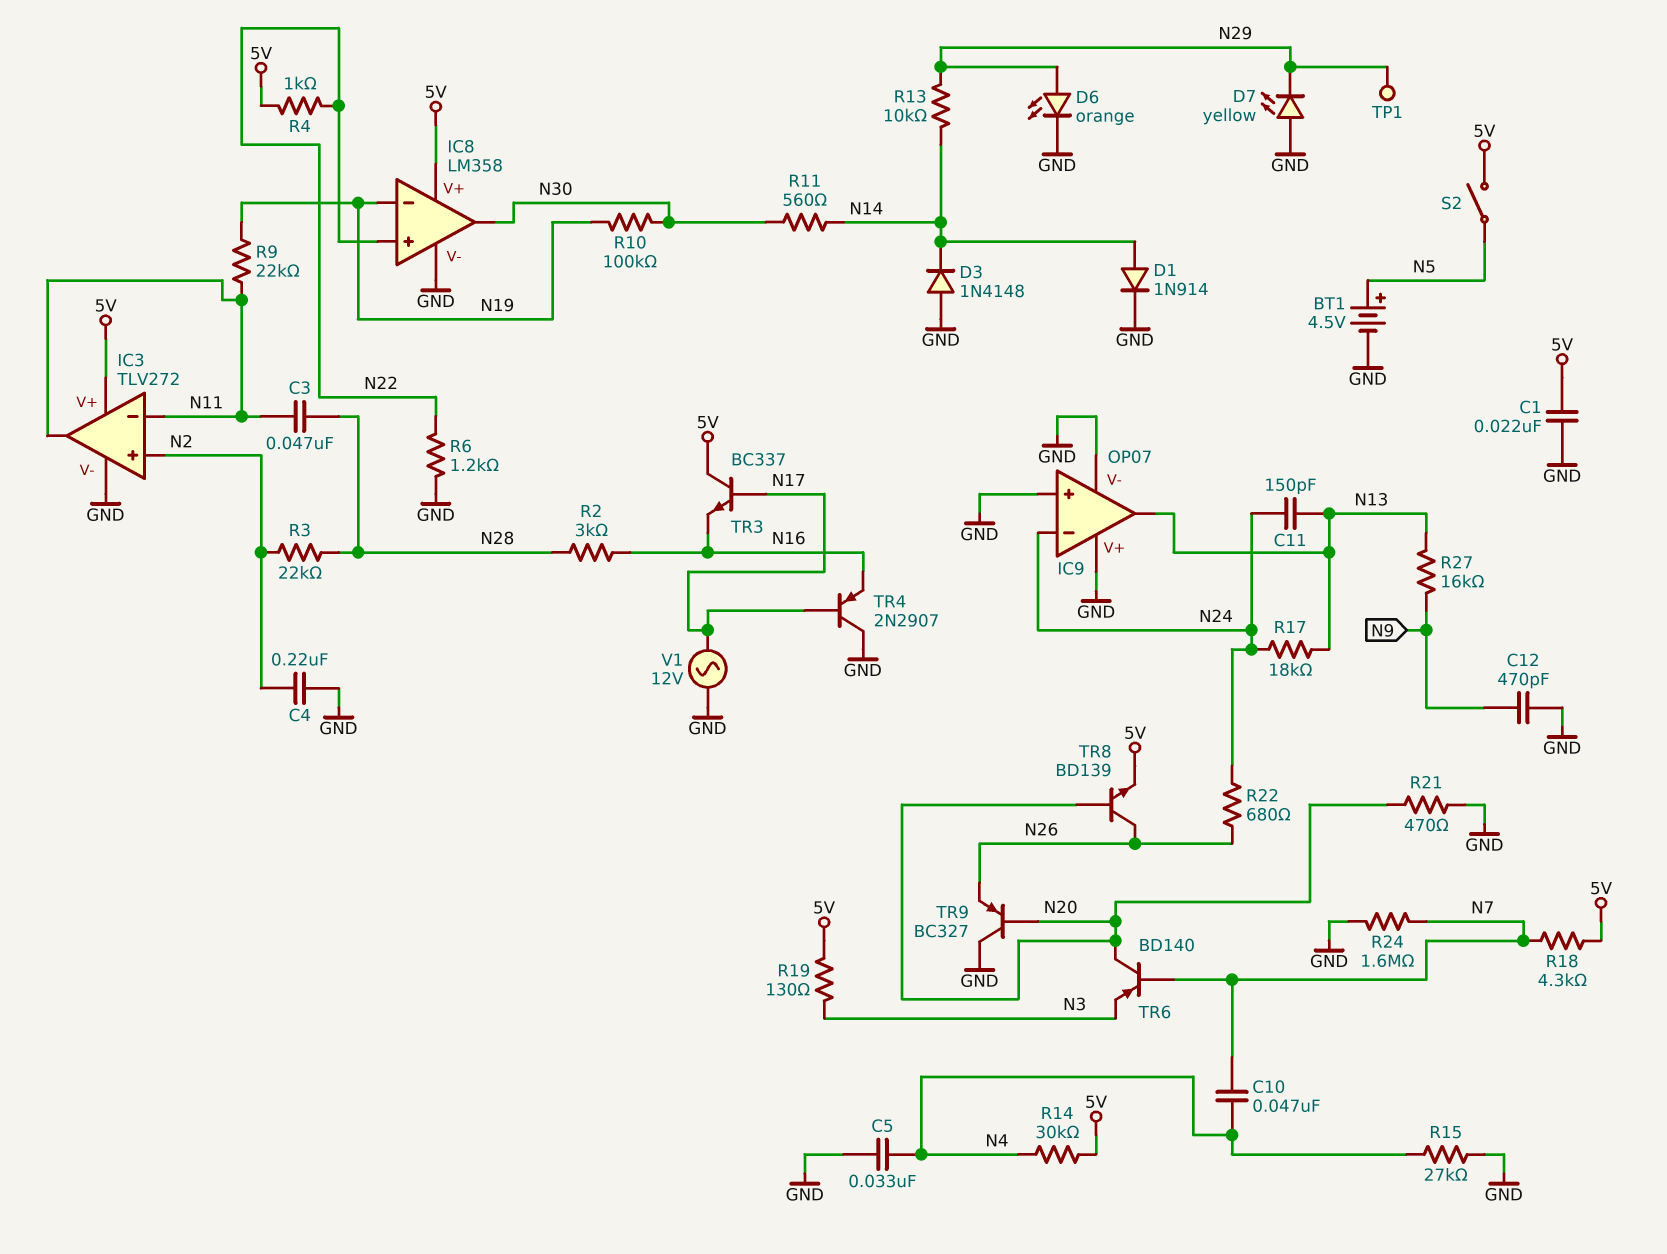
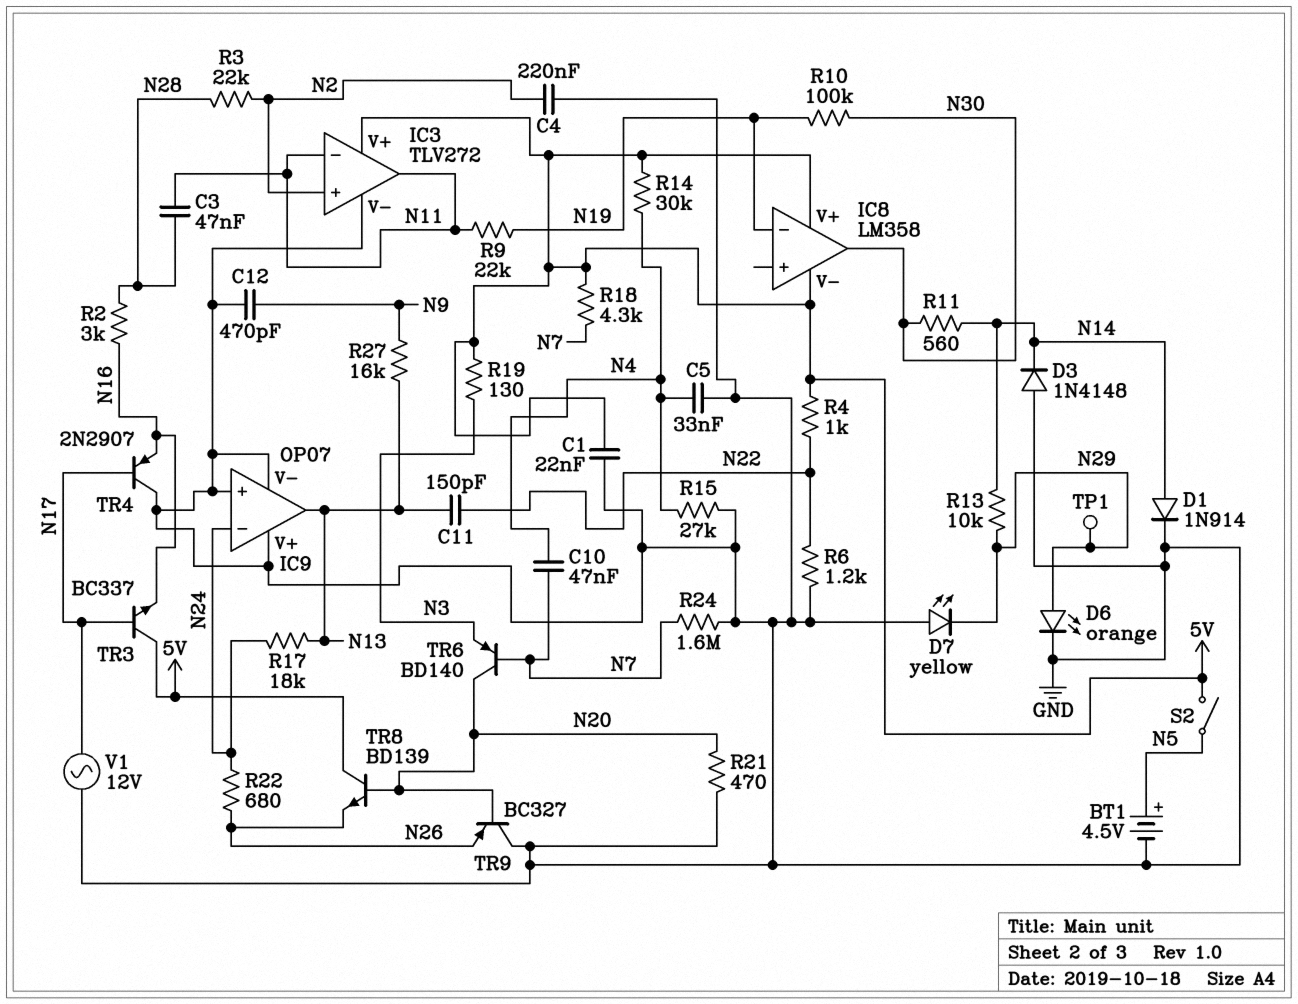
C11: 150pF (N13, N24) -> 150pF (N13, N22)
IC8 pin V-: GND -> 5V
IC8 pin in+: N22 -> none
TR8: NPN BD139 (B N20, C N26, E 5V) -> NPN BD139 (B N20, C 5V, E N26)

